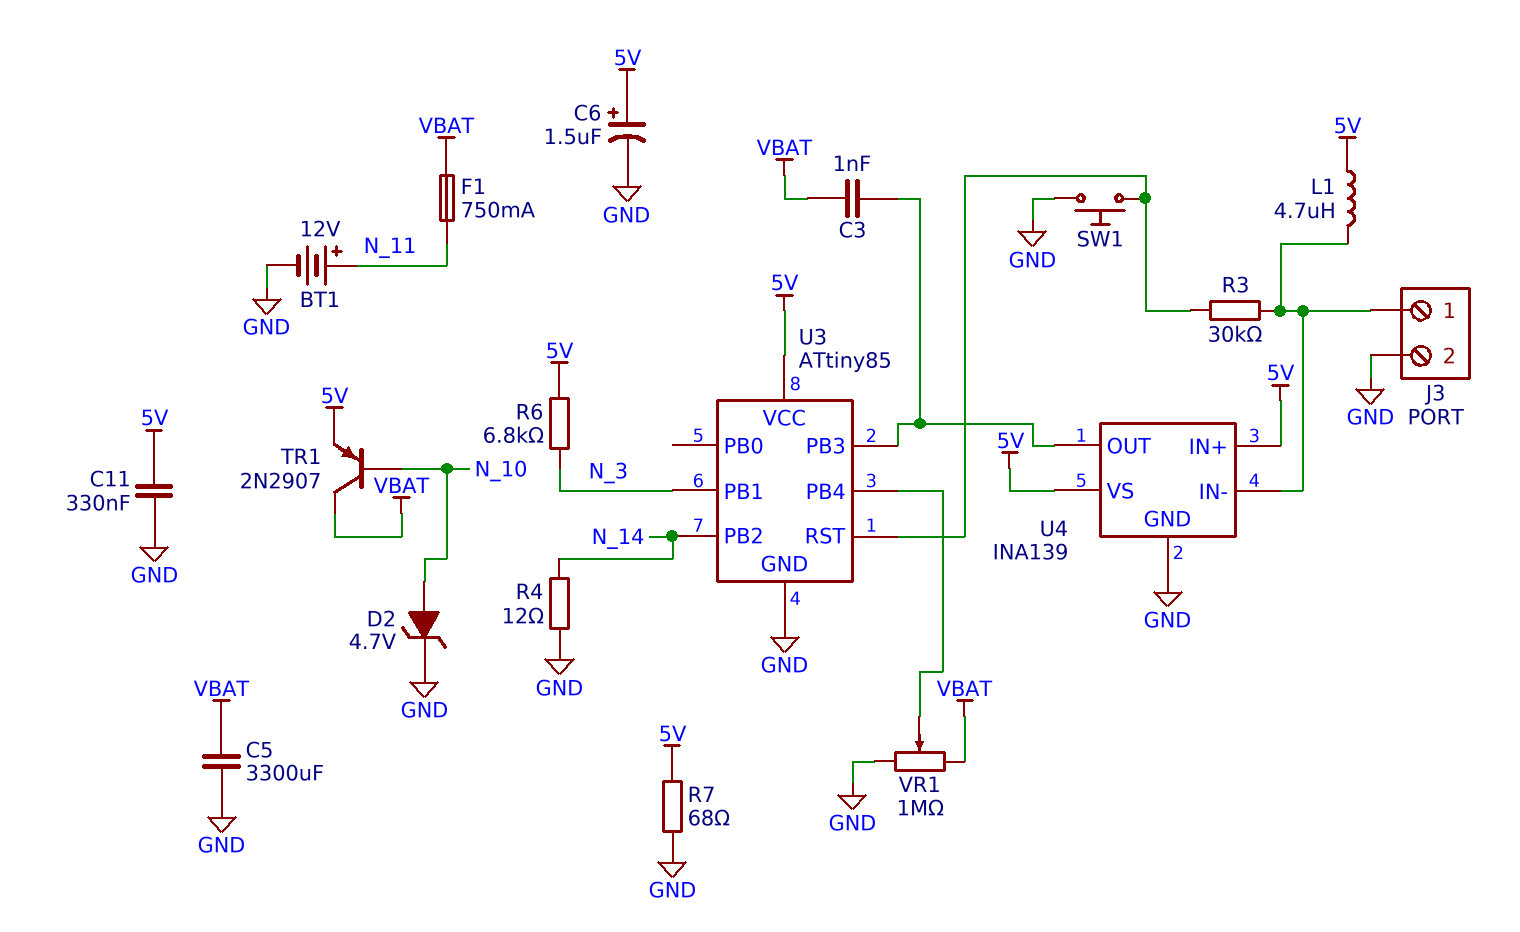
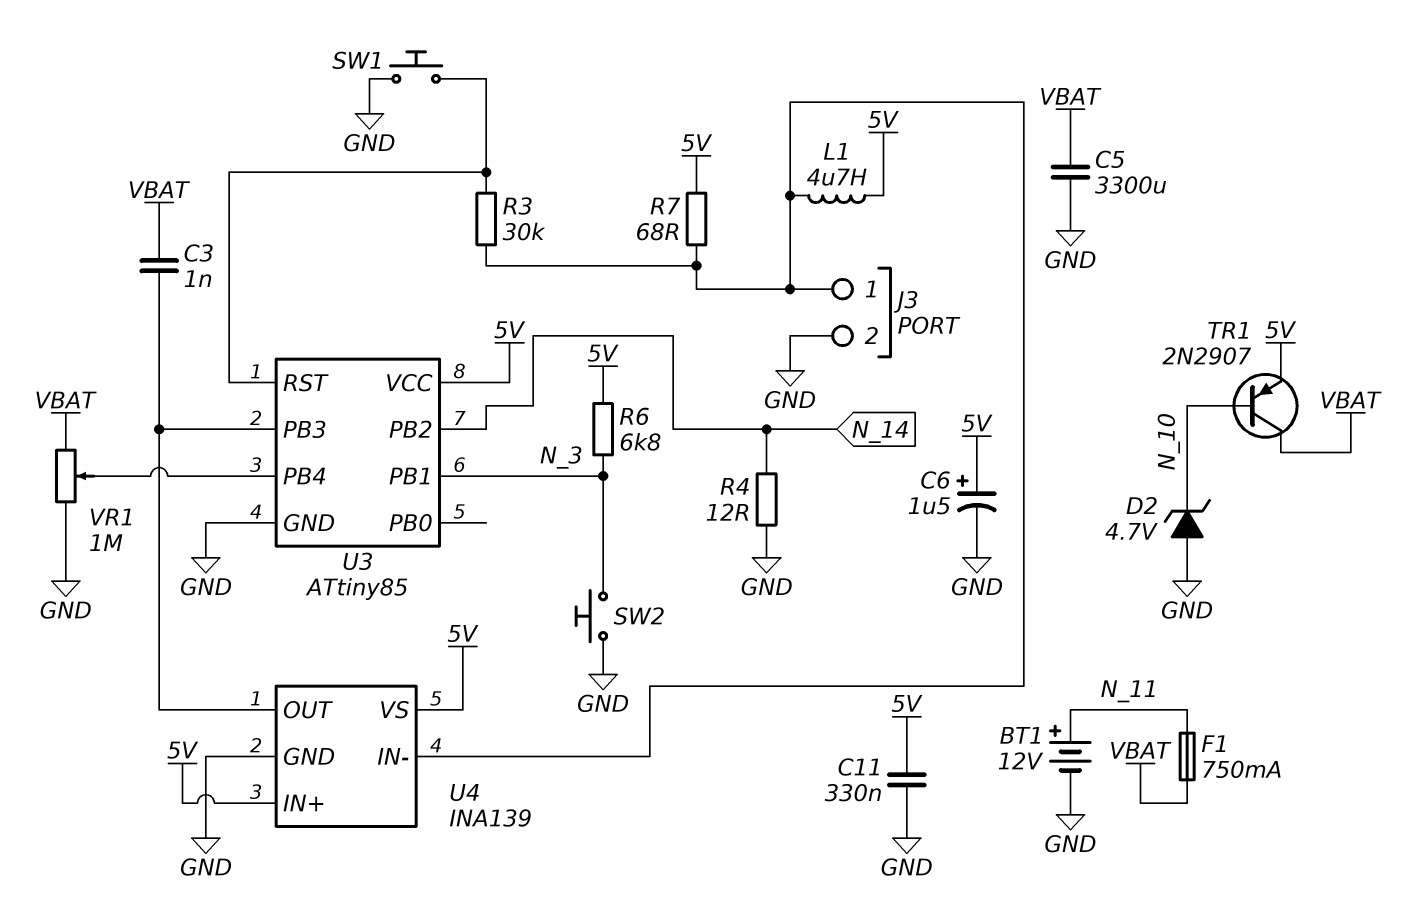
D2: zener 4.7V (A N_10, K GND) -> zener 4.7V (A GND, K N_10)
R7: 68 (5V, GND) -> 68 (5V, J3/1)
SW2: none -> button (GND, N_3)

